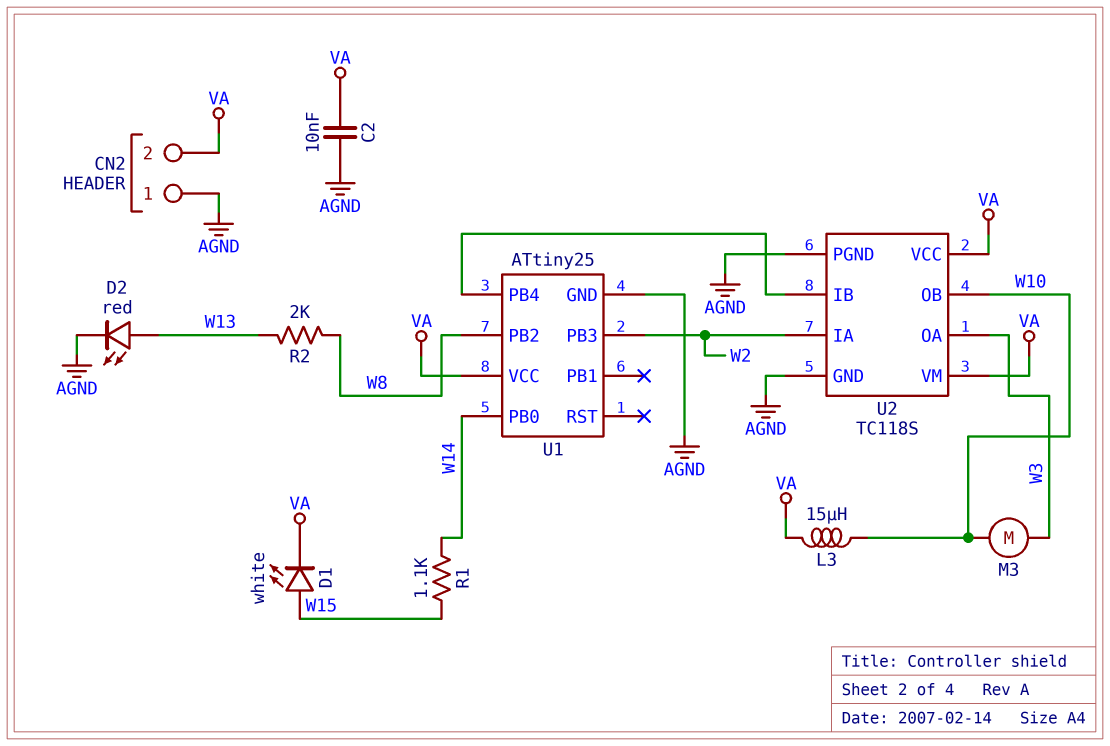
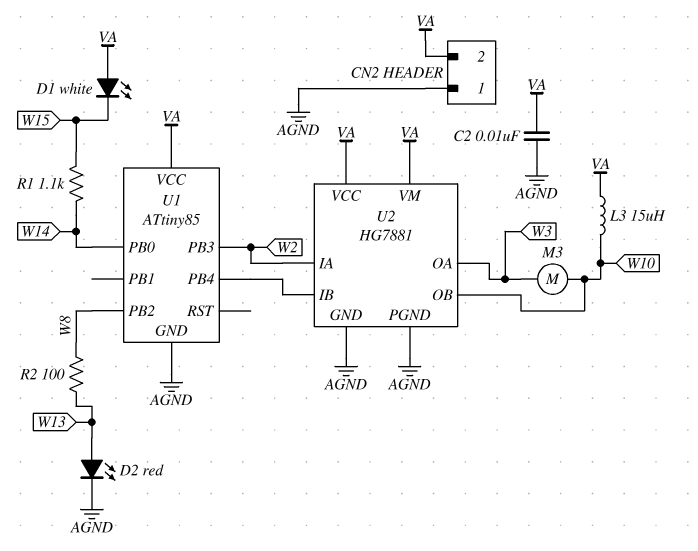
D1: LED white (A W15, K VA) -> LED white (A VA, K W15)
R2: 2k (W8, W13) -> 100 (W8, W13)
U1: ATtiny25 -> ATtiny85
U2: TC118S -> HG7881

